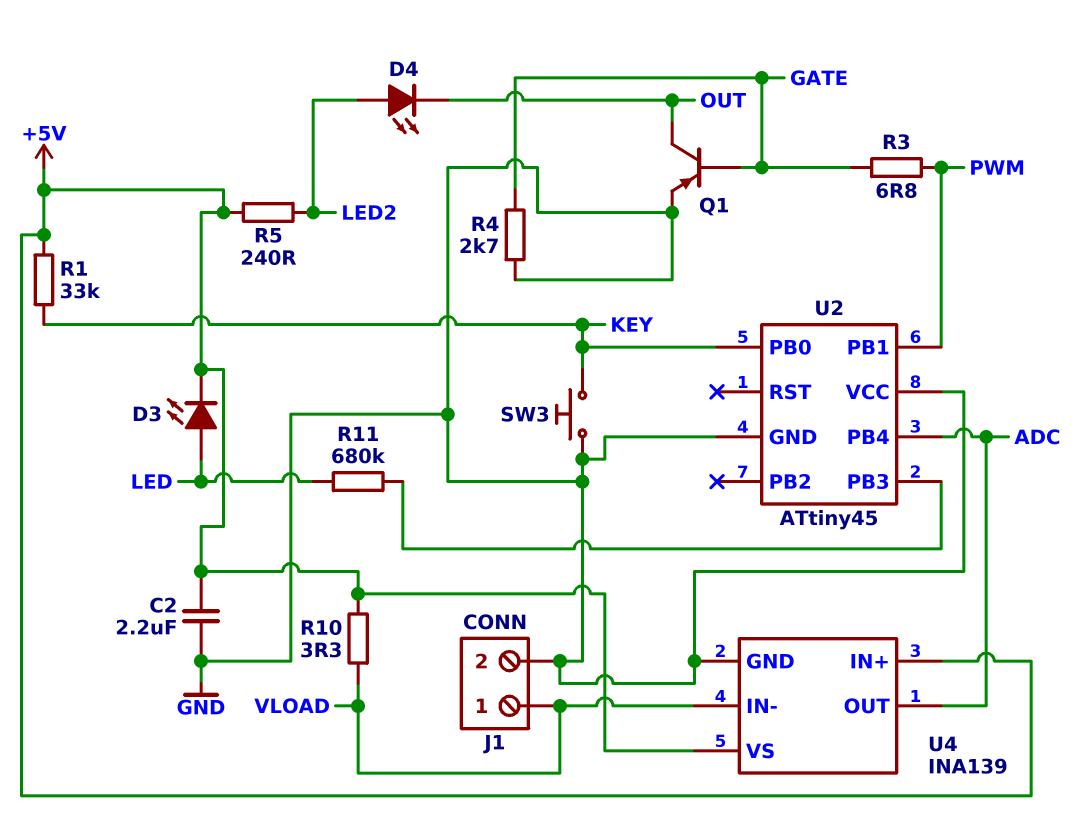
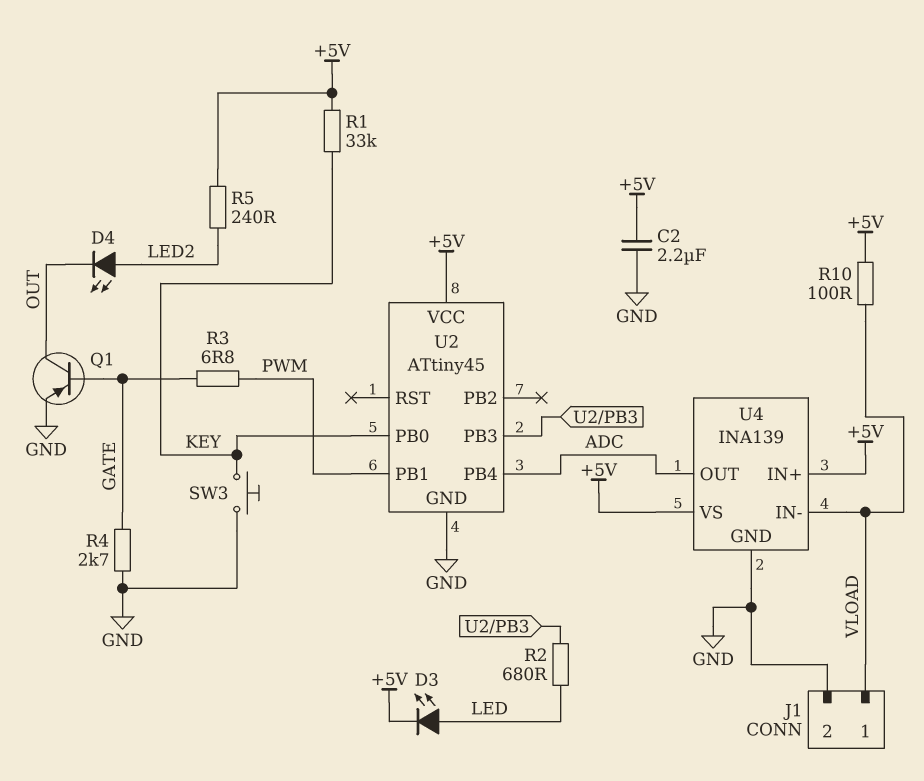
R2: none -> 680 (LED, U2/PB3)
R10: 3.3 (+5V, VLOAD) -> 100 (+5V, VLOAD)
R11: 680k (LED, U2/PB3) -> none
U2 pin VCC: GND -> +5V

